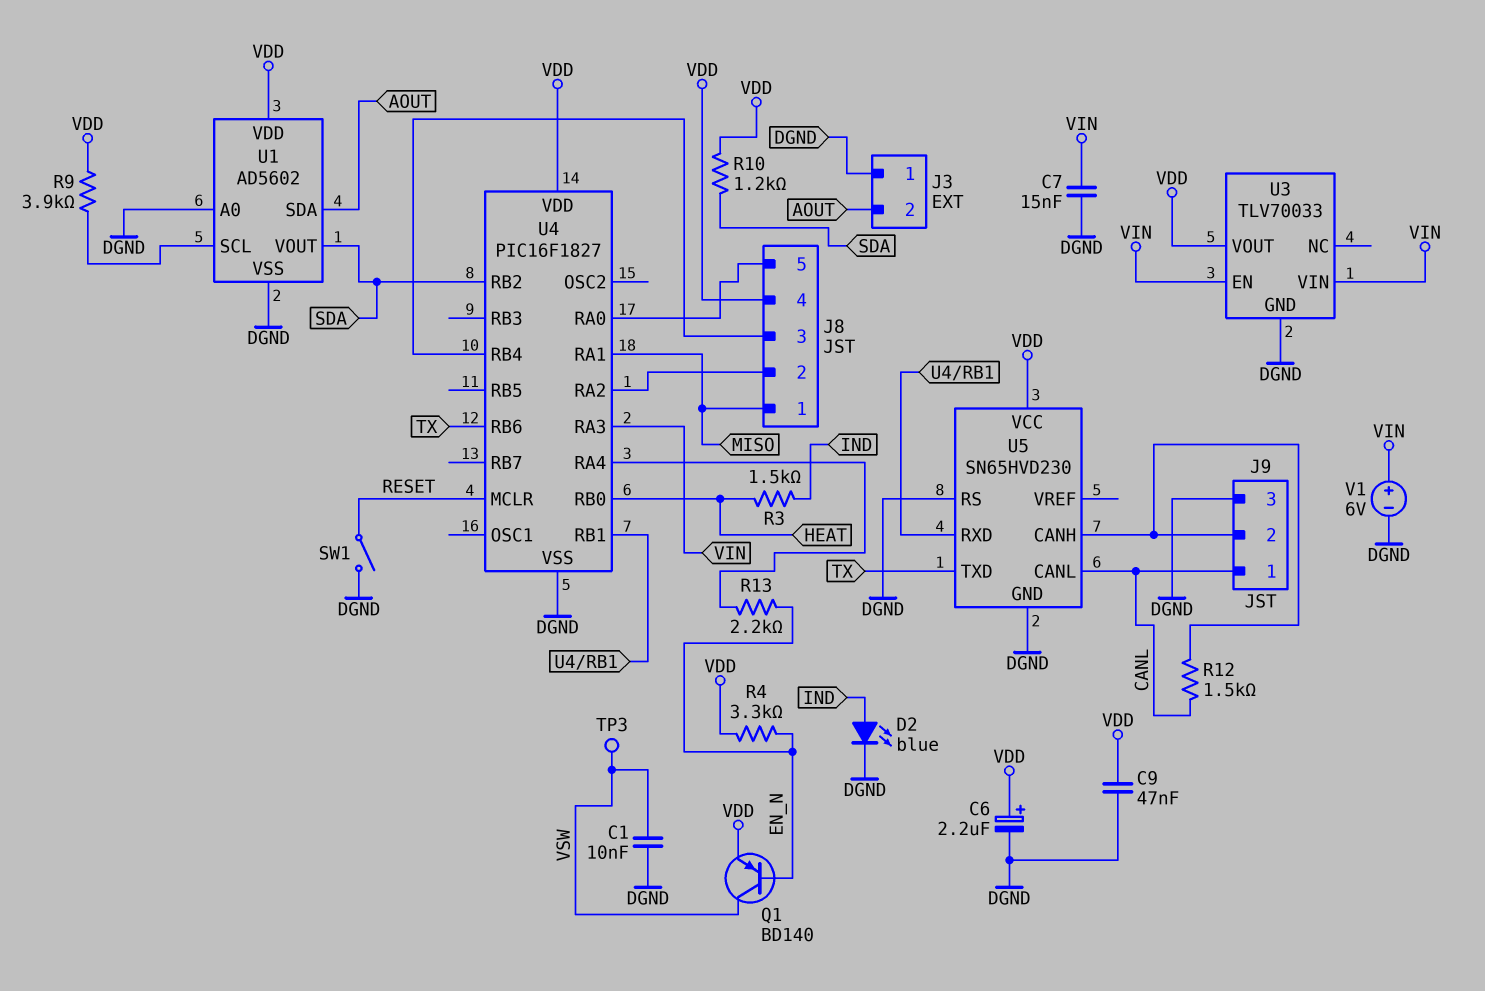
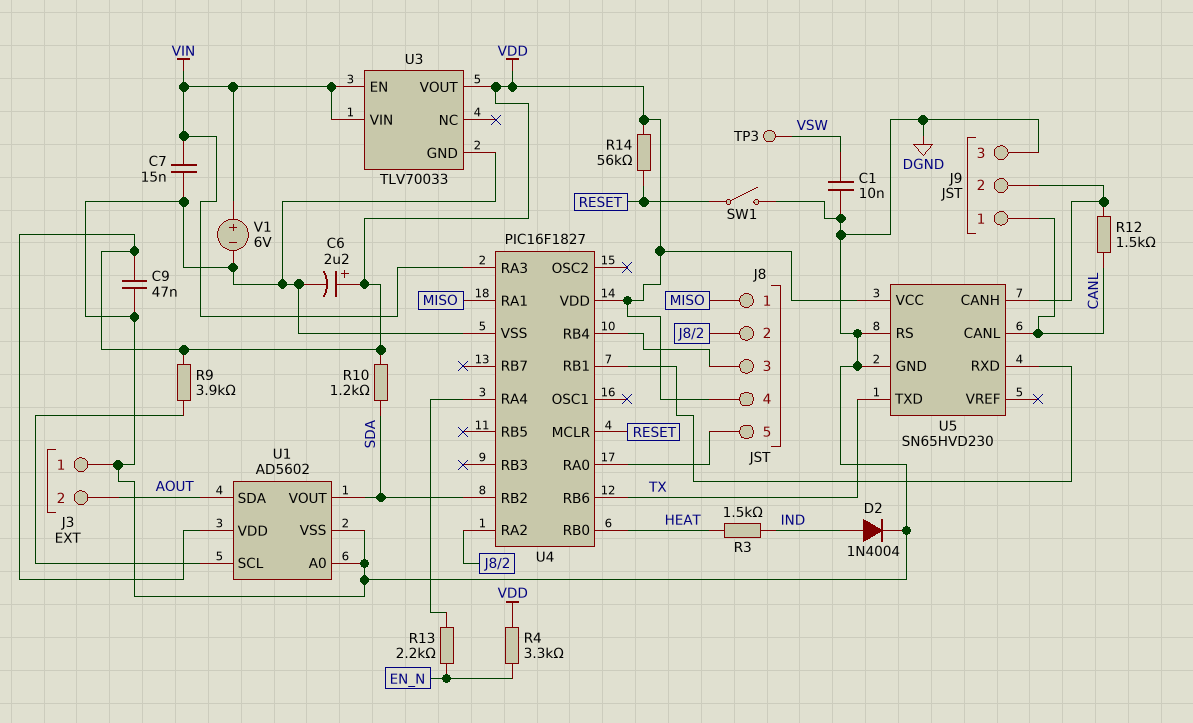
D2: LED blue (A IND, K DGND) -> diode 1N4004 (A IND, K DGND)
Q1: PNP BD140 (B EN_N, C VSW, E VDD) -> none
R14: none -> 56k (RESET, VDD)

